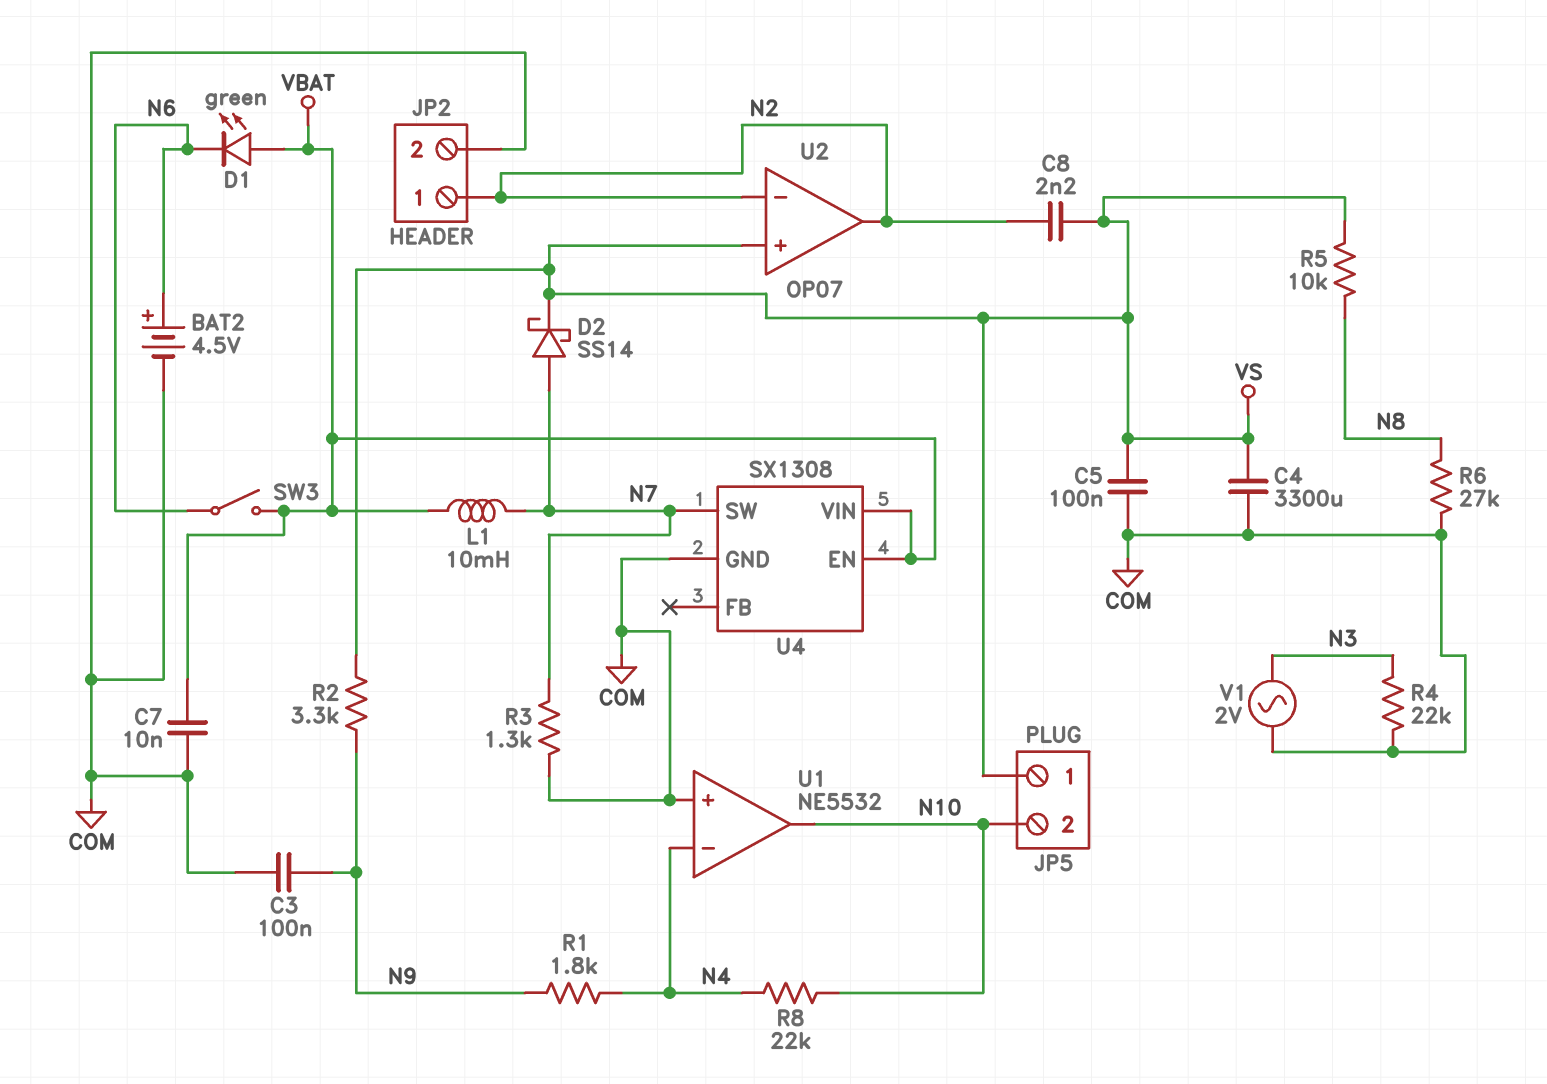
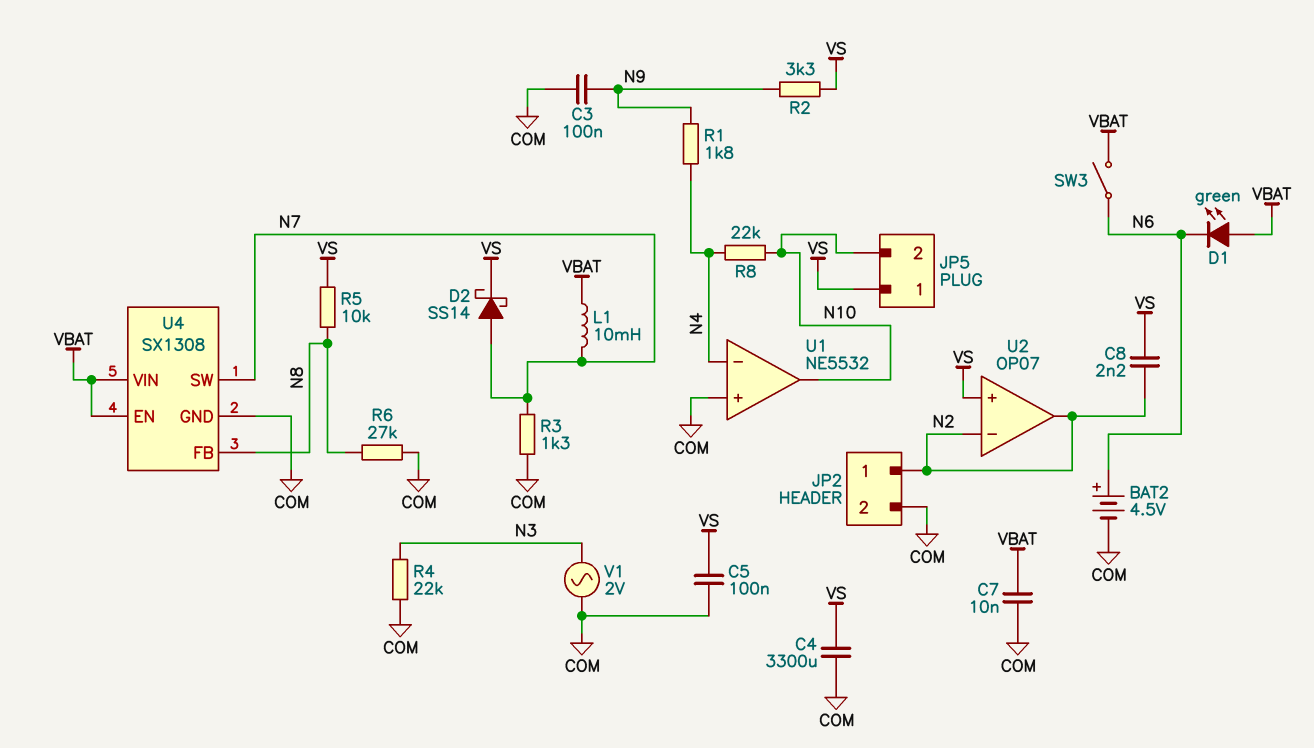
U4 pin FB: none -> N8

